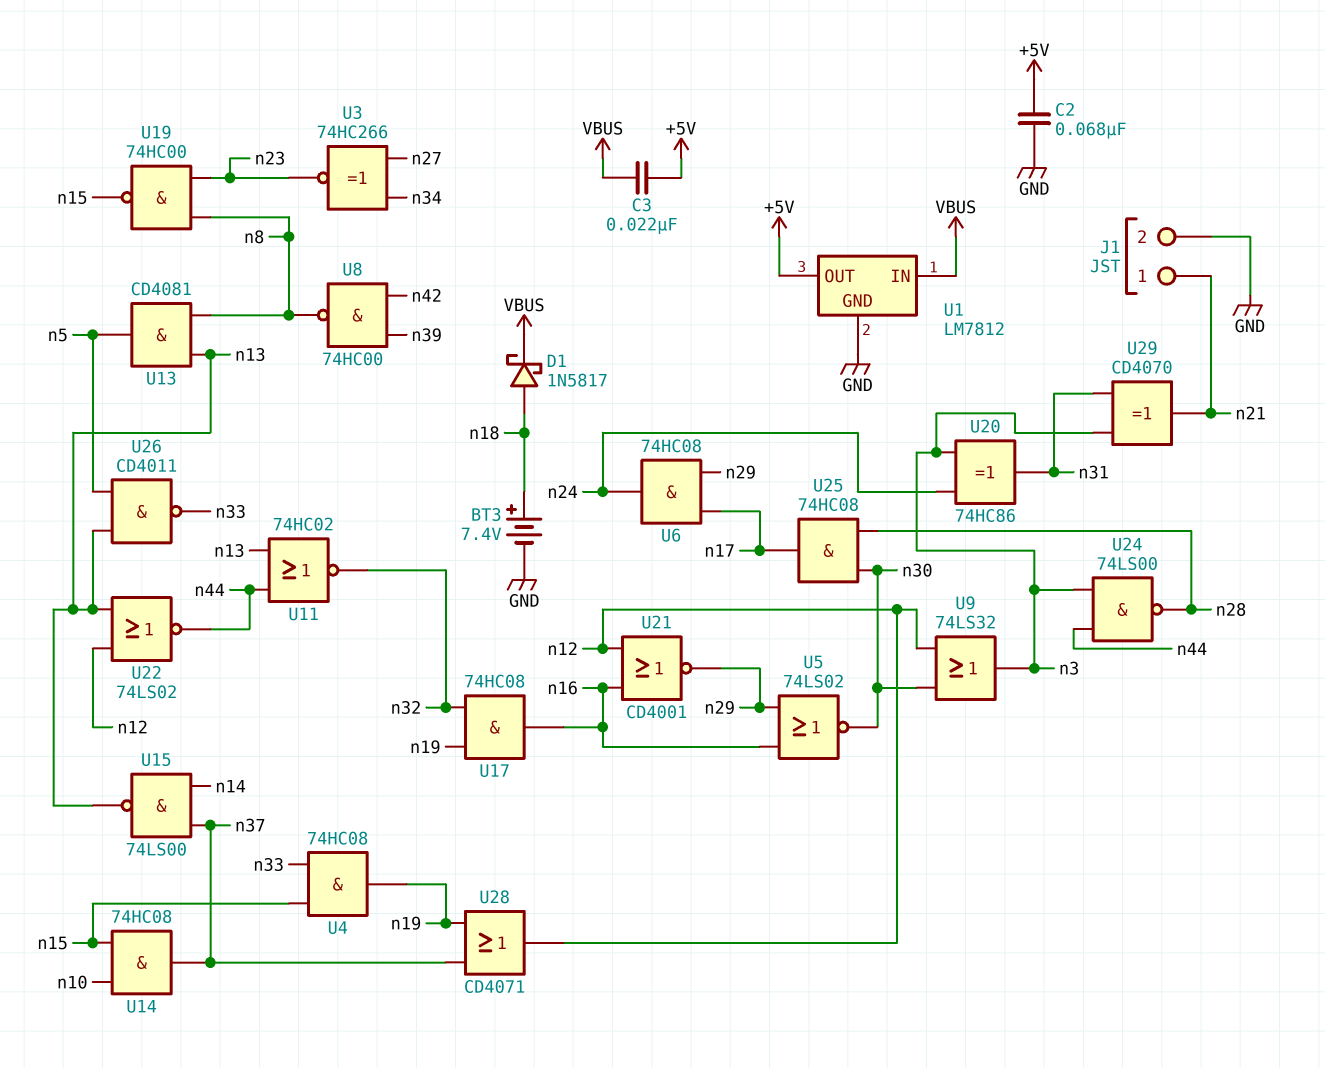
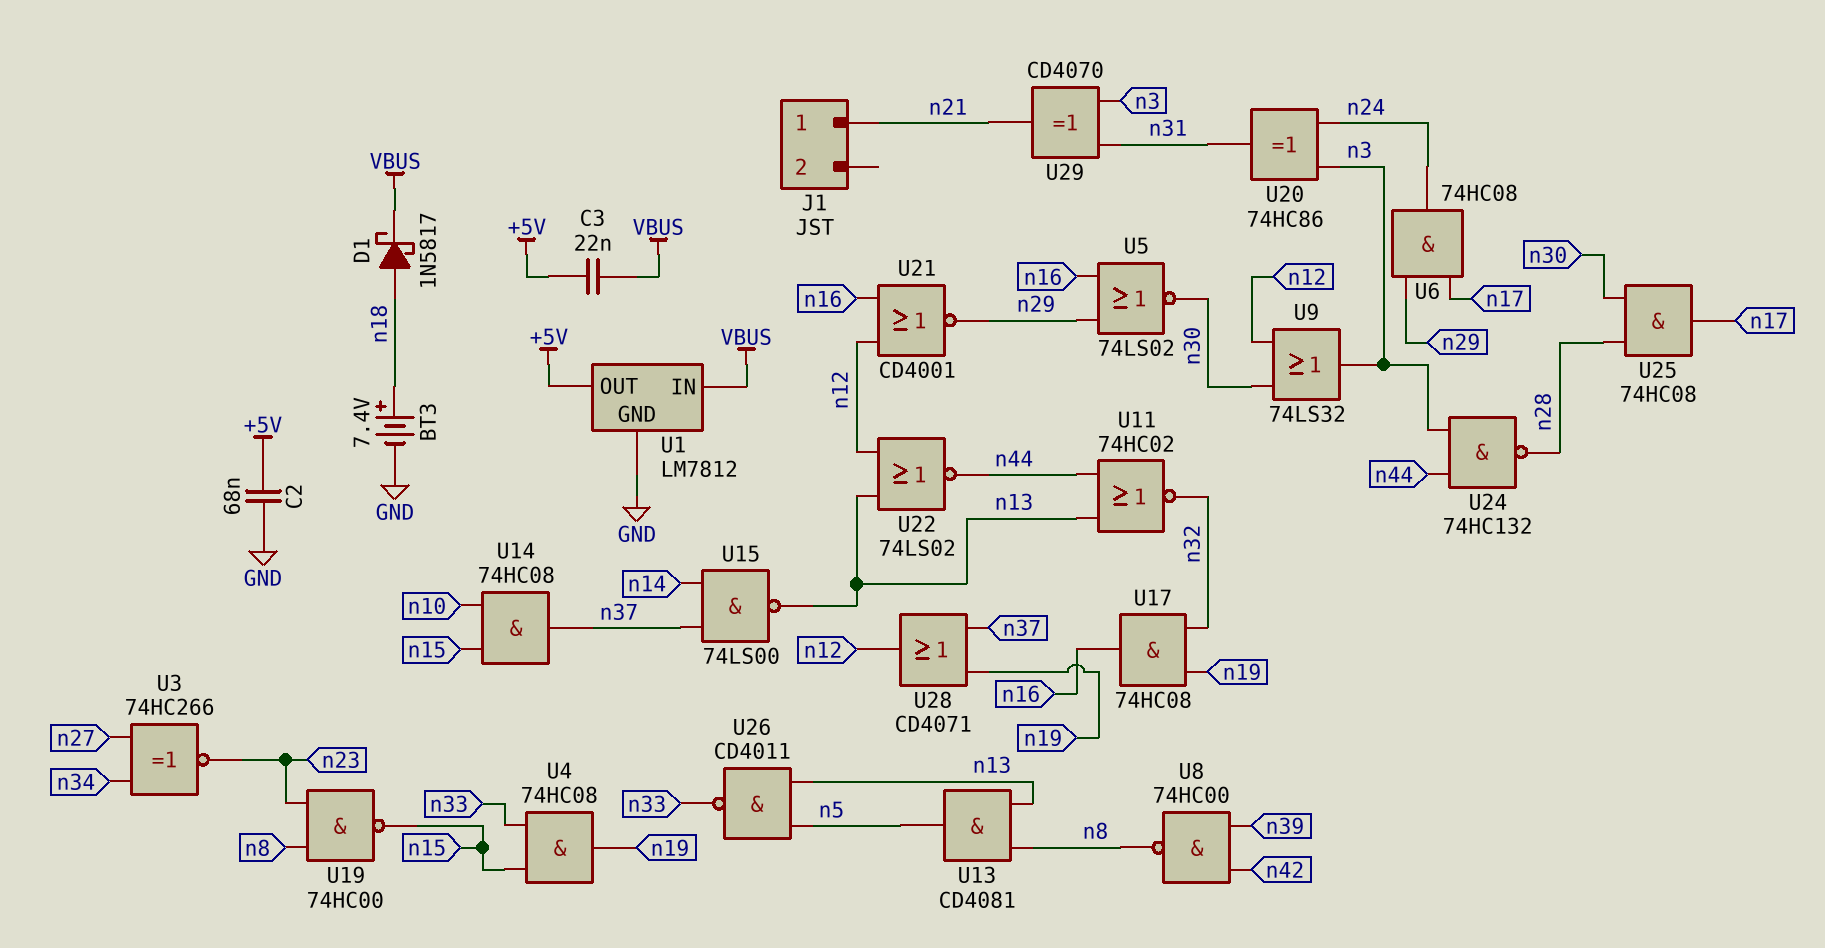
J1 pin 2: GND -> none
U24: NAND 74LS00 (in n3, in n44, out n28) -> NAND 74HC132 (in n3, in n44, out n28)

